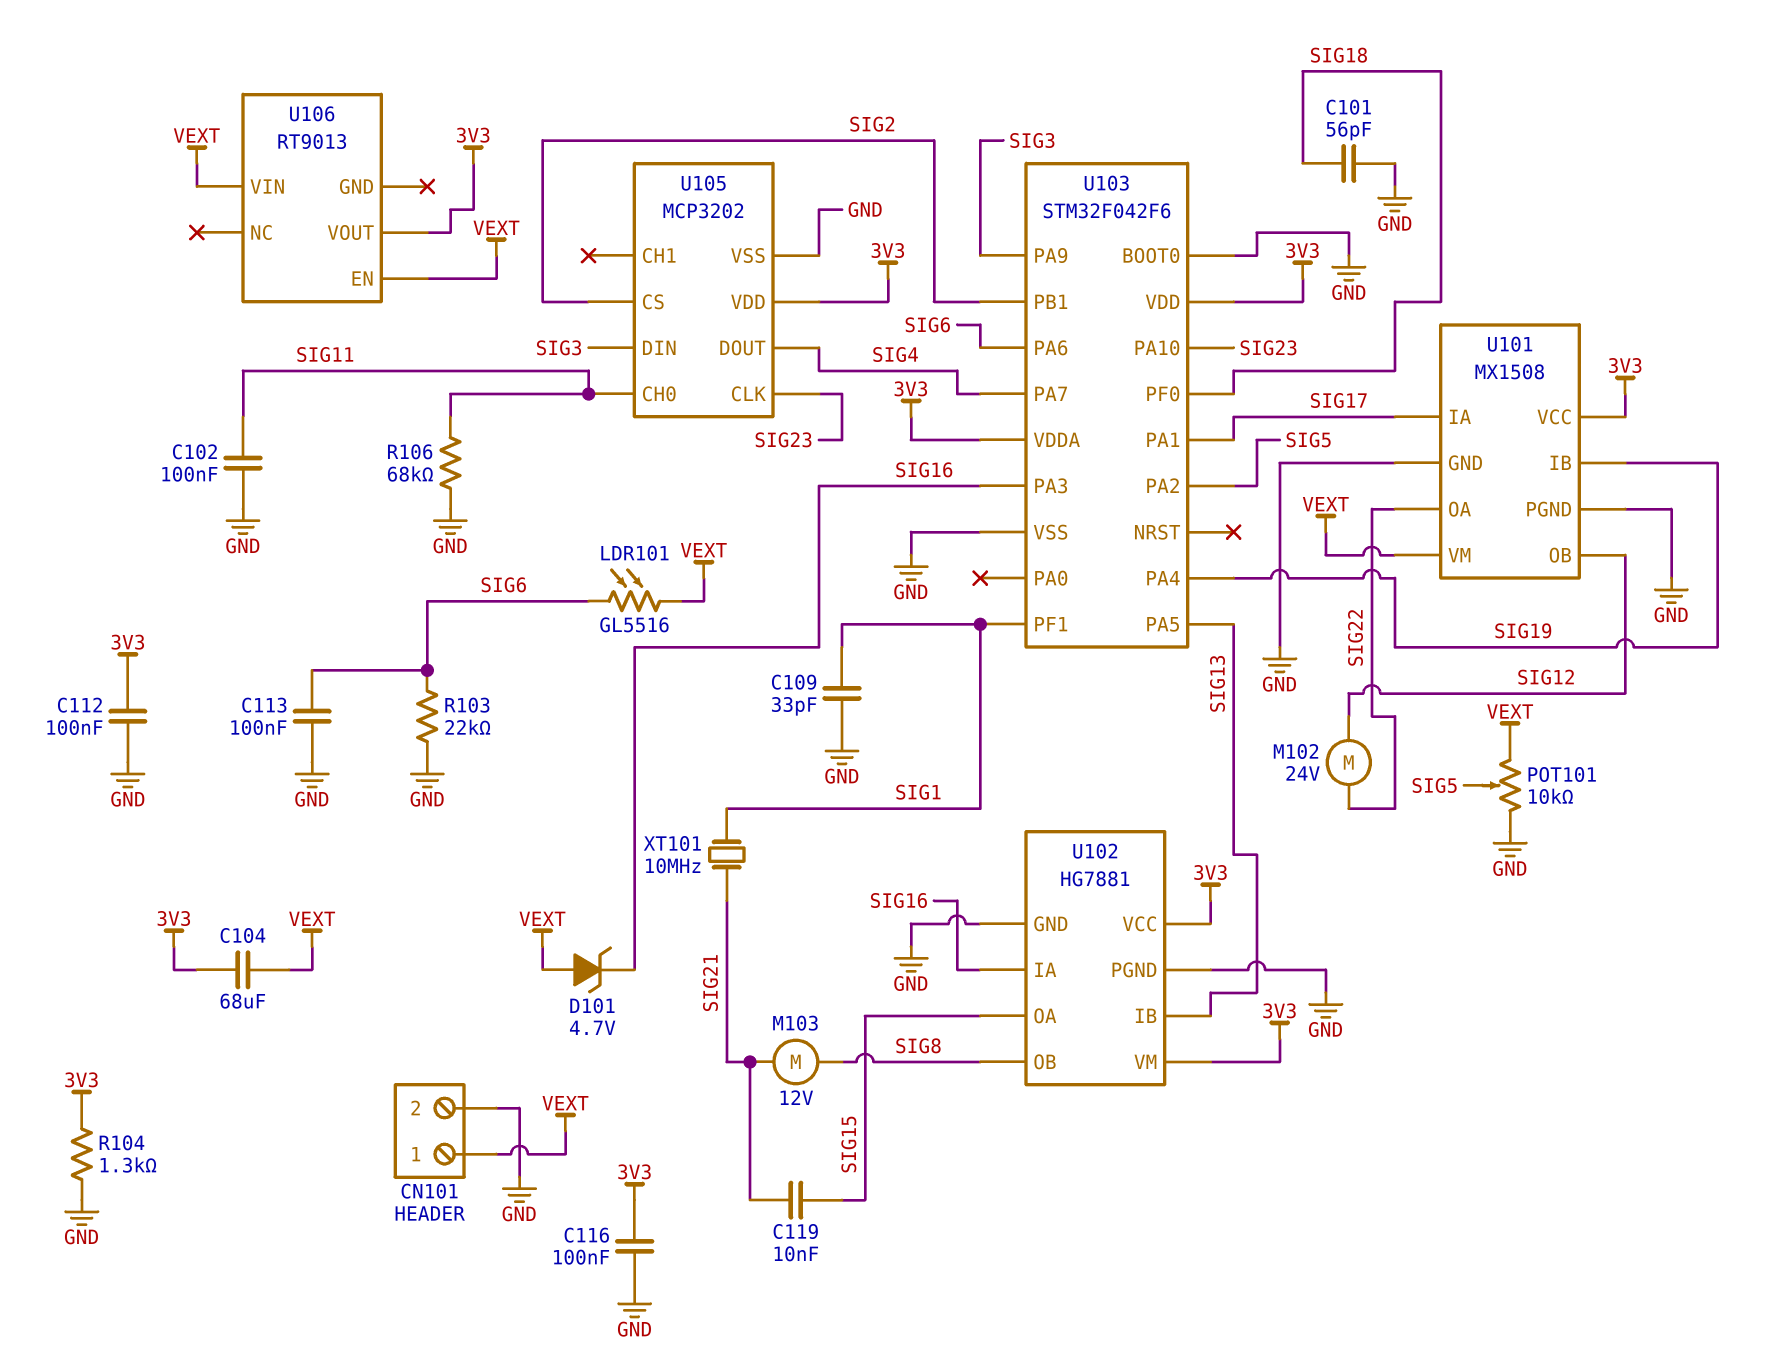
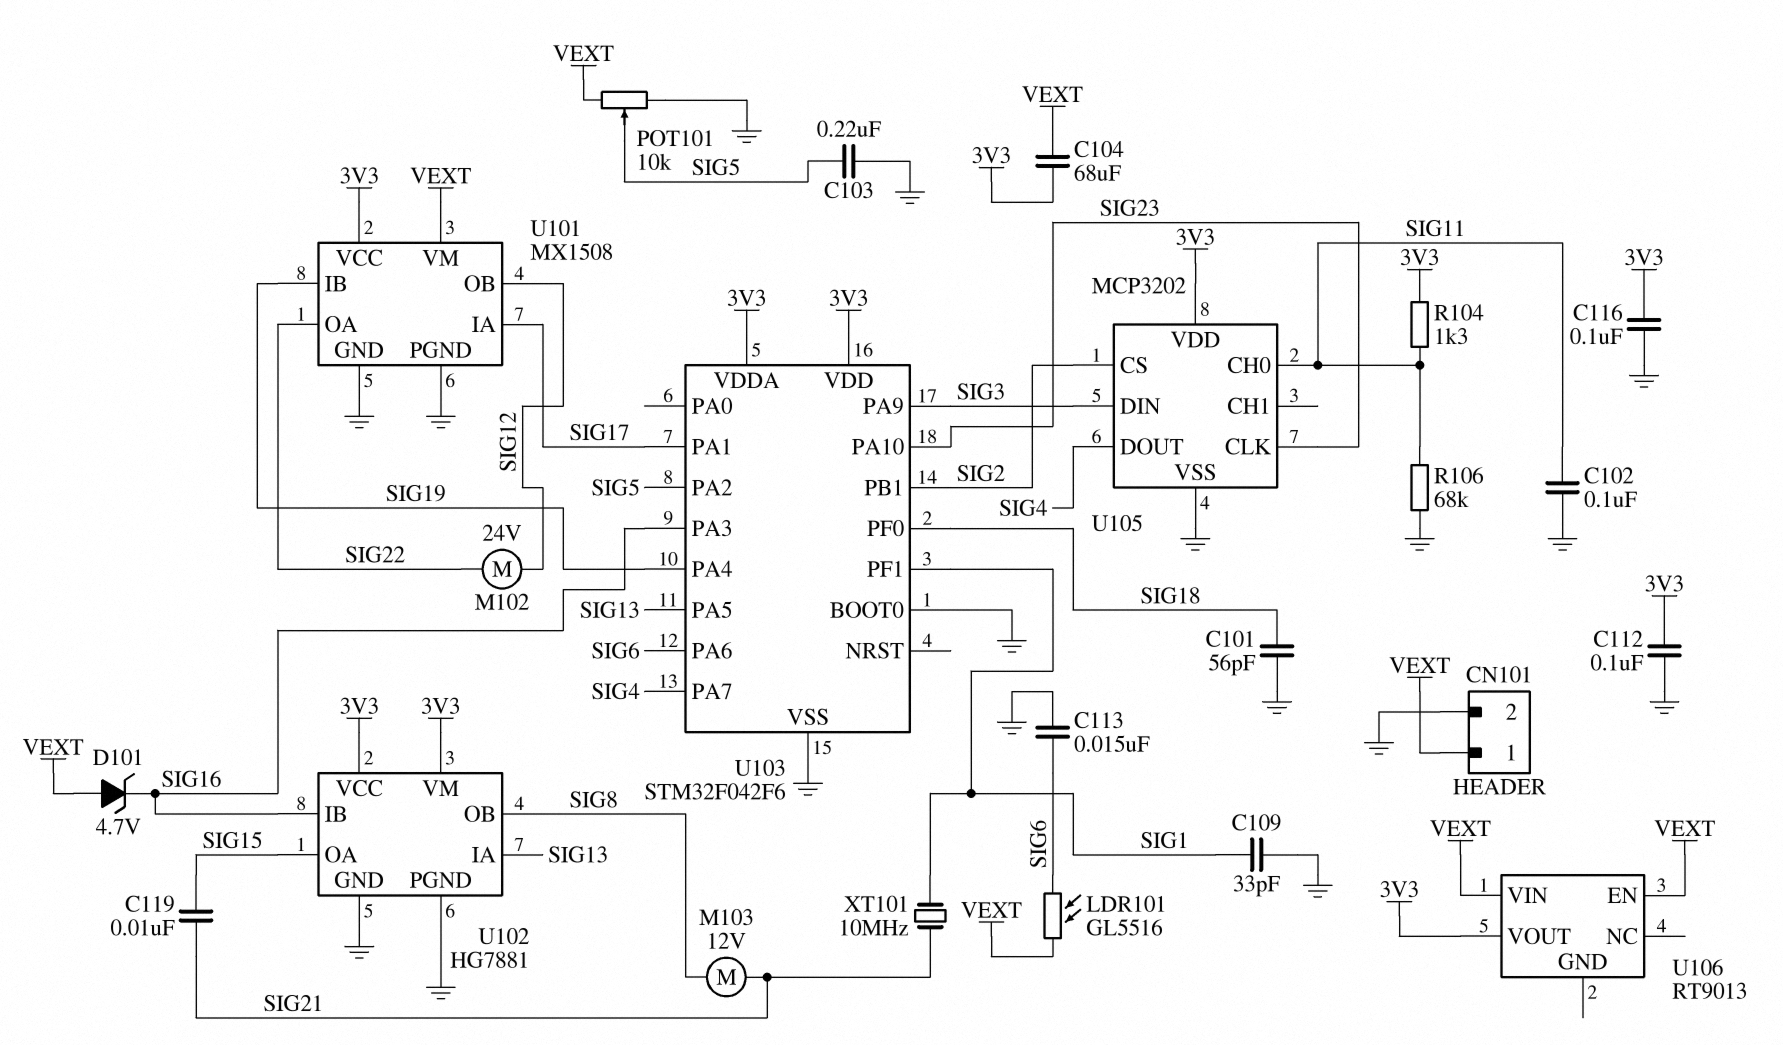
C103: none -> 220nF (GND, SIG5)
C113: 100nF (GND, SIG6) -> 15nF (GND, SIG6)
R103: 22k (GND, SIG6) -> none
R104: 1.3k (3V3, GND) -> 1.3k (3V3, SIG11)
U102 pin IA: SIG16 -> SIG13
U102 pin IB: SIG13 -> SIG16

